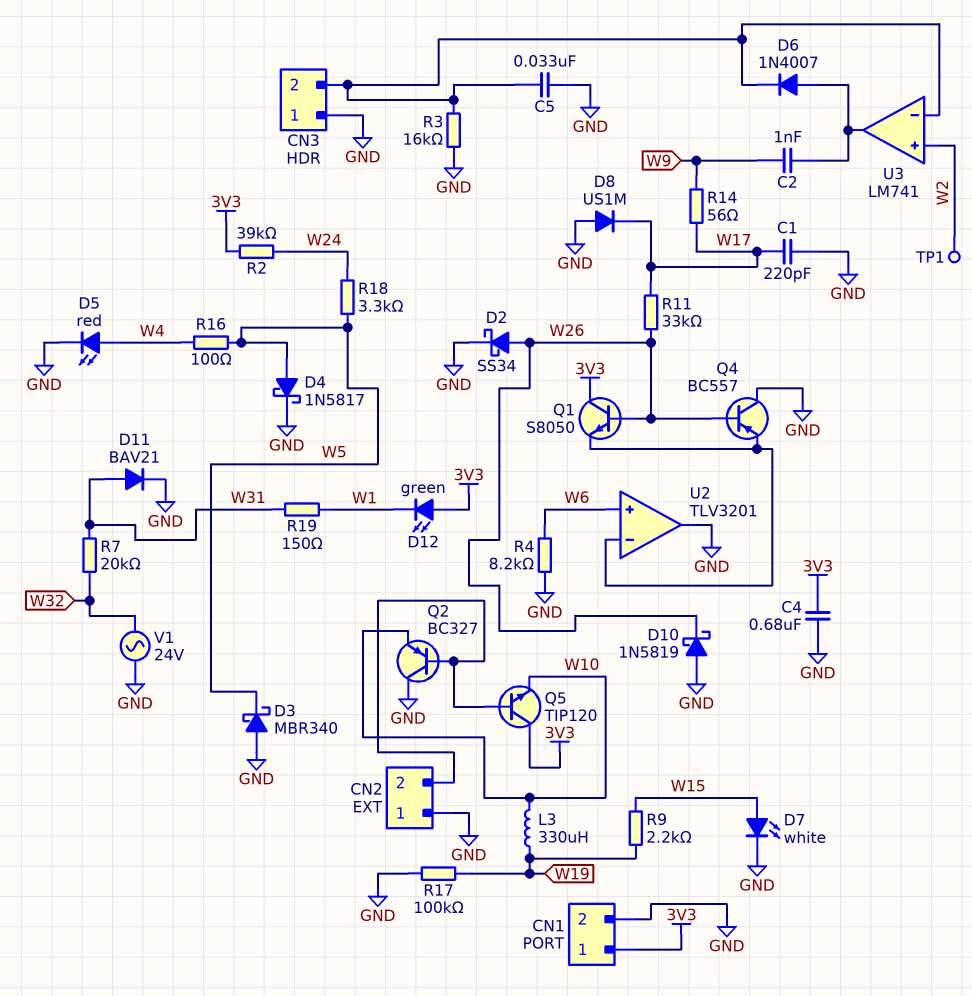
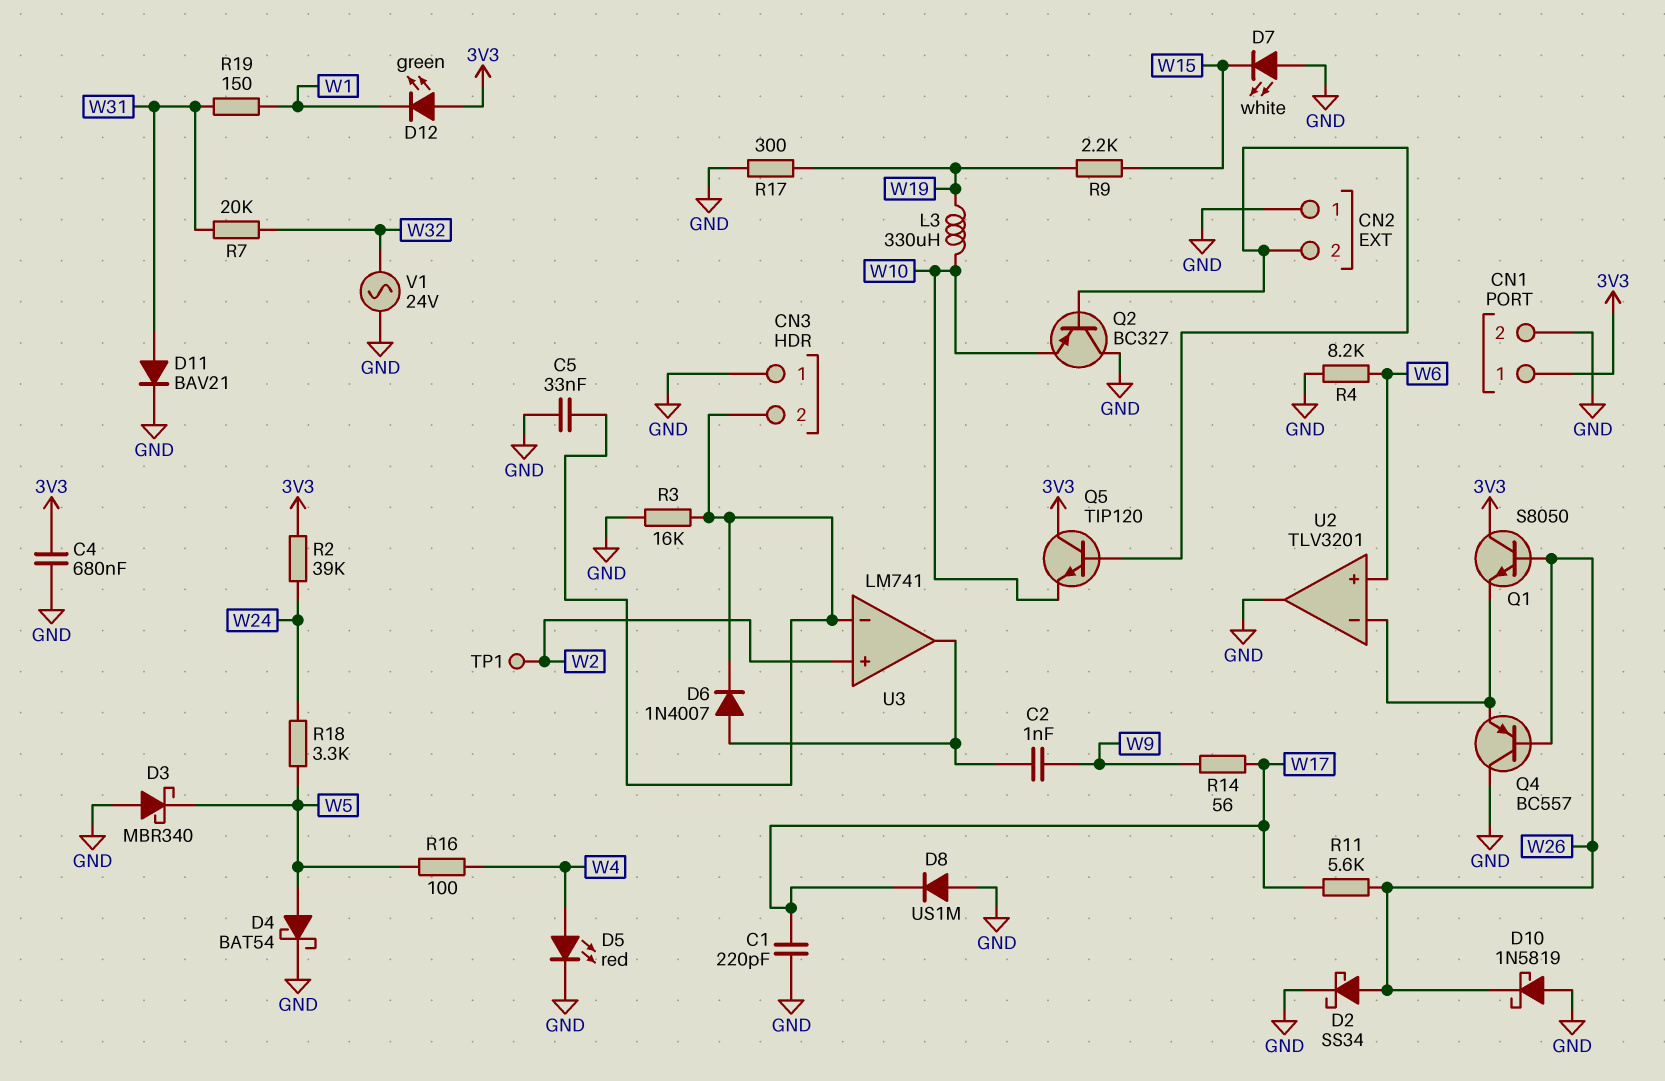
D4: schottky 1N5817 (A W5, K GND) -> schottky BAT54 (A W5, K GND)
D7: LED white (A W15, K GND) -> LED white (A GND, K W15)
R11: 33k (W17, W26) -> 5.6k (W17, W26)
R17: 100k (GND, W19) -> 300 (GND, W19)

